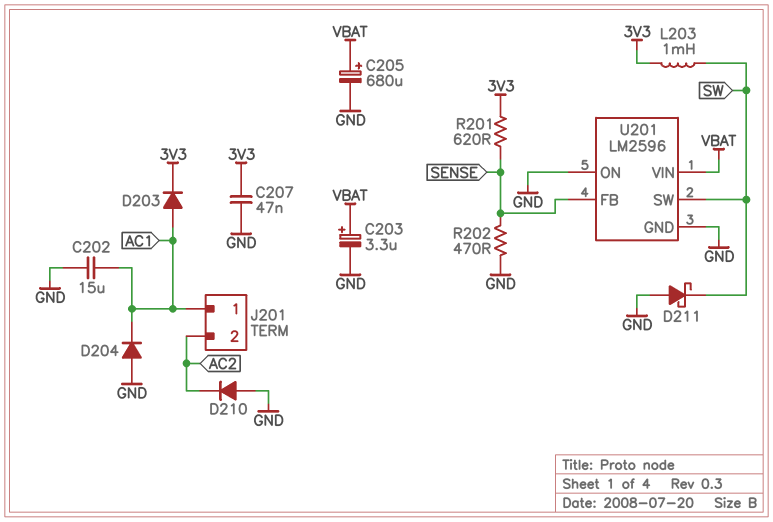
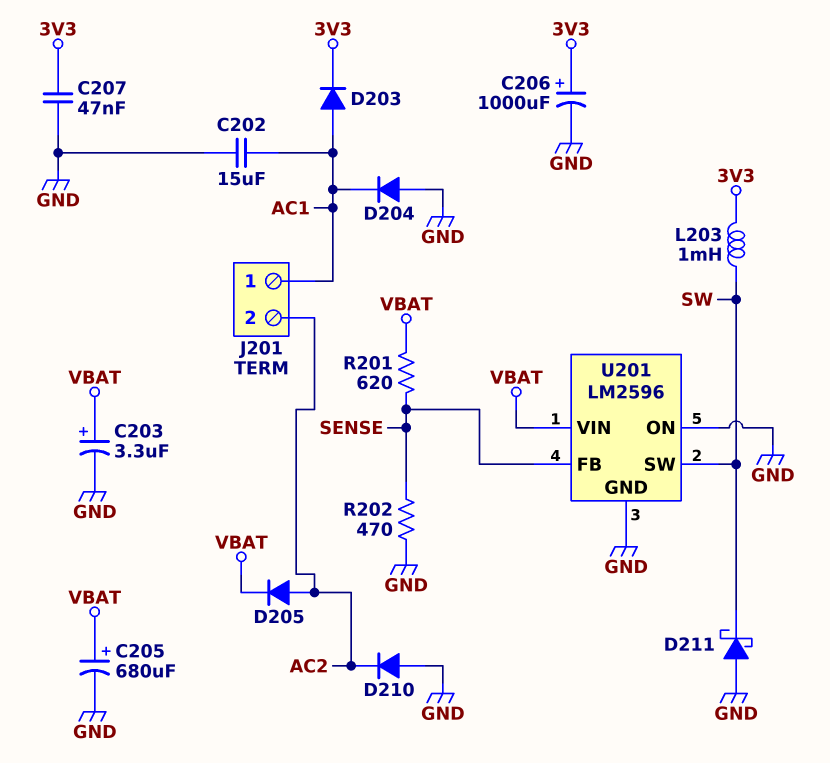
C206: none -> 1000uF (plus 3V3, minus GND)
D205: none -> diode (A AC2, K VBAT)
R201: 620 (3V3, SENSE) -> 620 (SENSE, VBAT)

